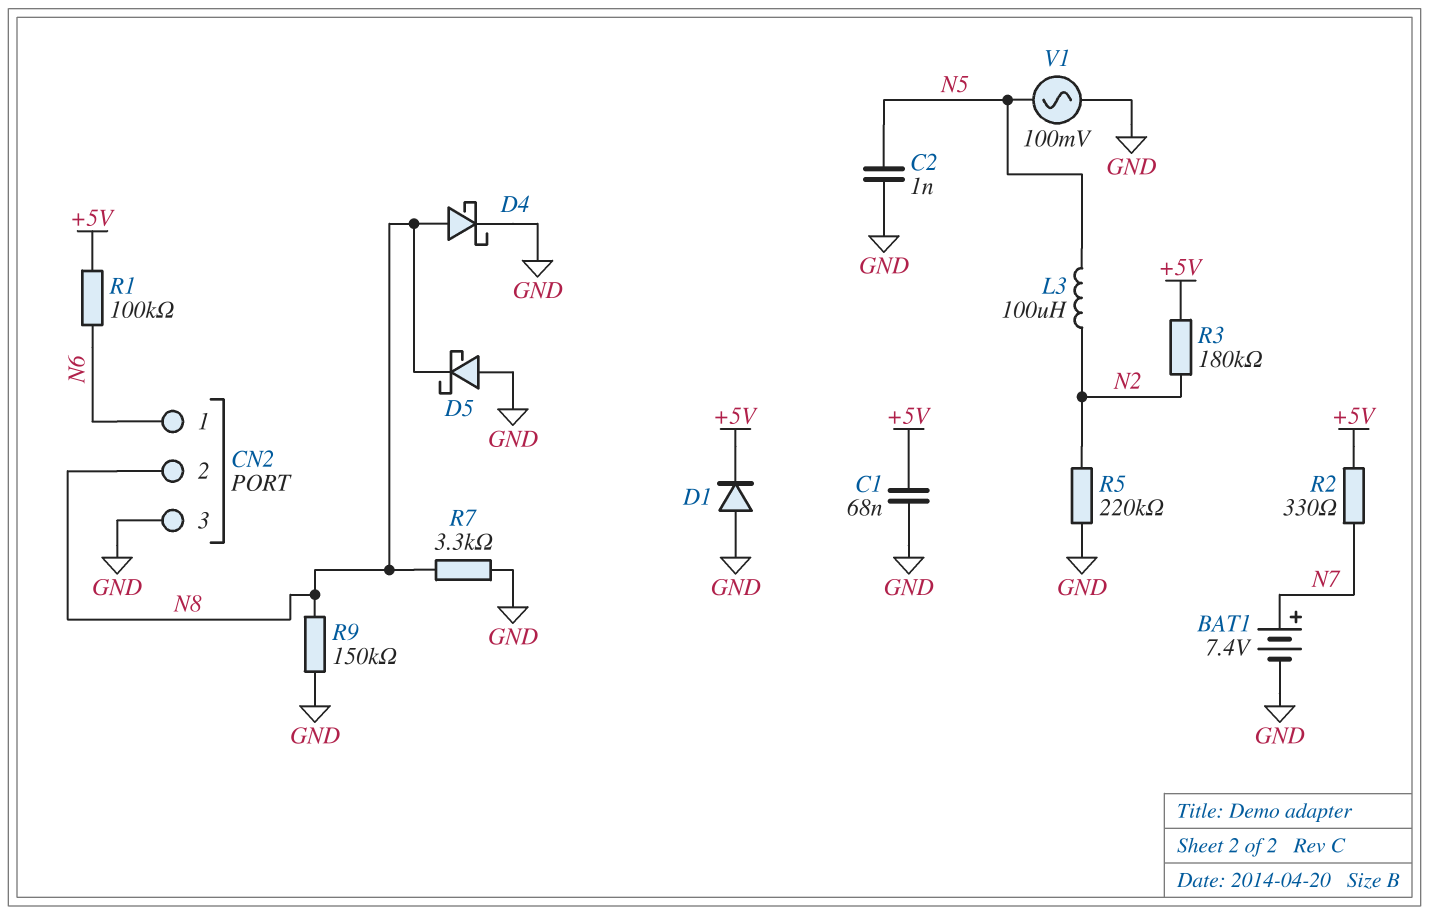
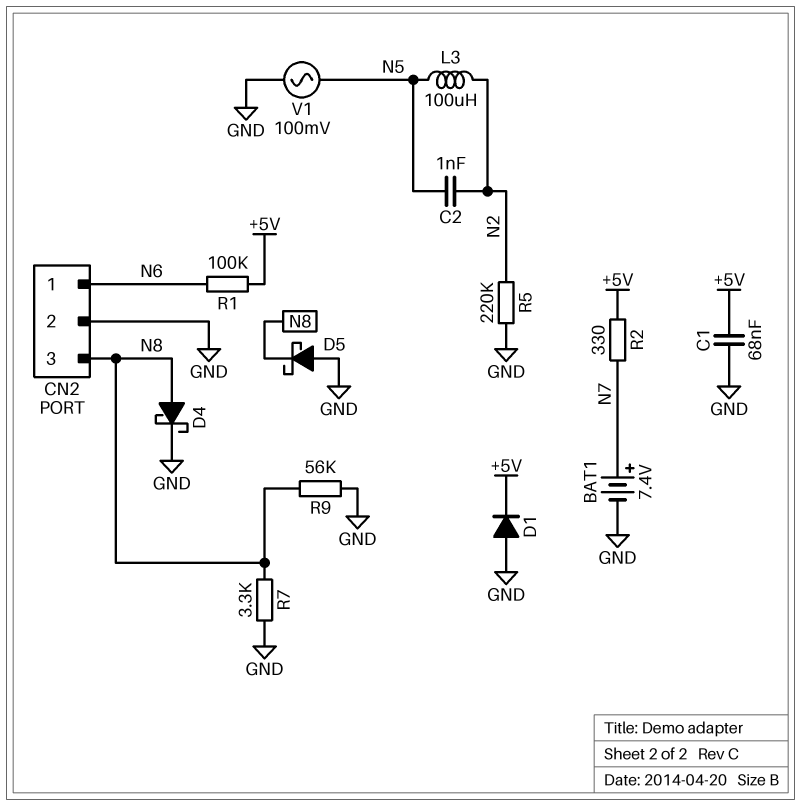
C2: 1nF (GND, N5) -> 1nF (N2, N5)
CN2 pin 2: N8 -> GND
CN2 pin 3: GND -> N8
R3: 180k (+5V, N2) -> none
R9: 150k (GND, N8) -> 56k (GND, N8)

